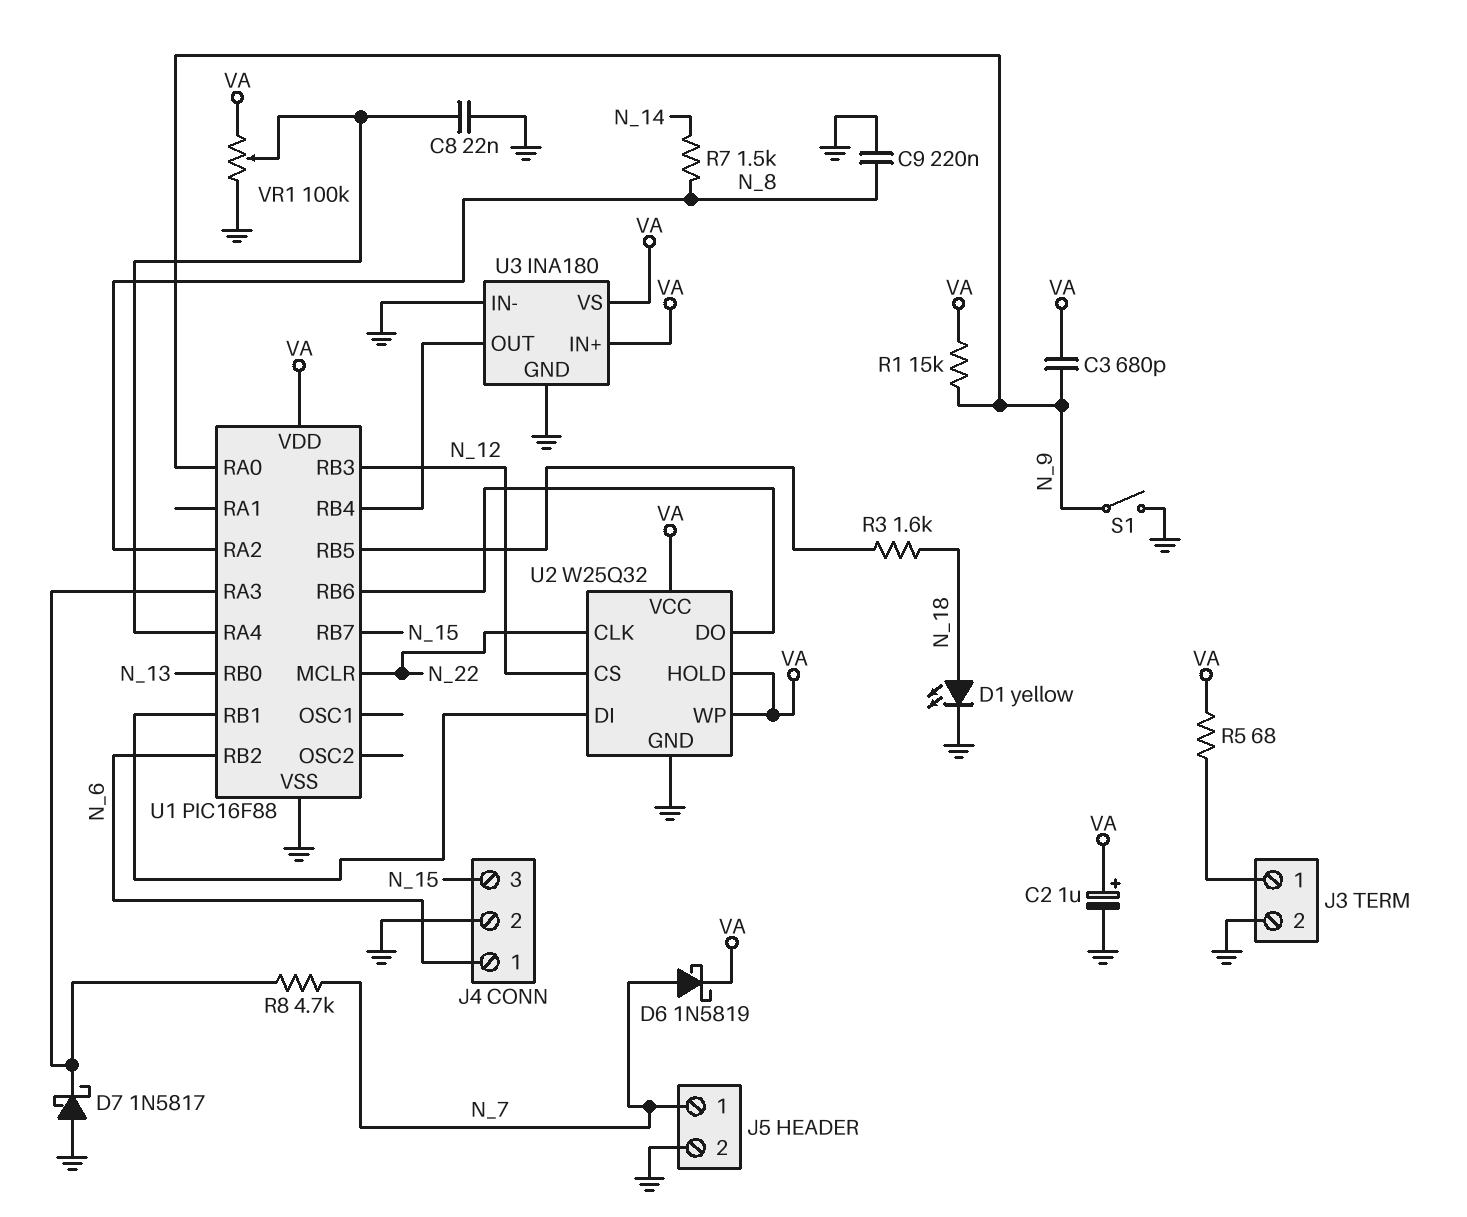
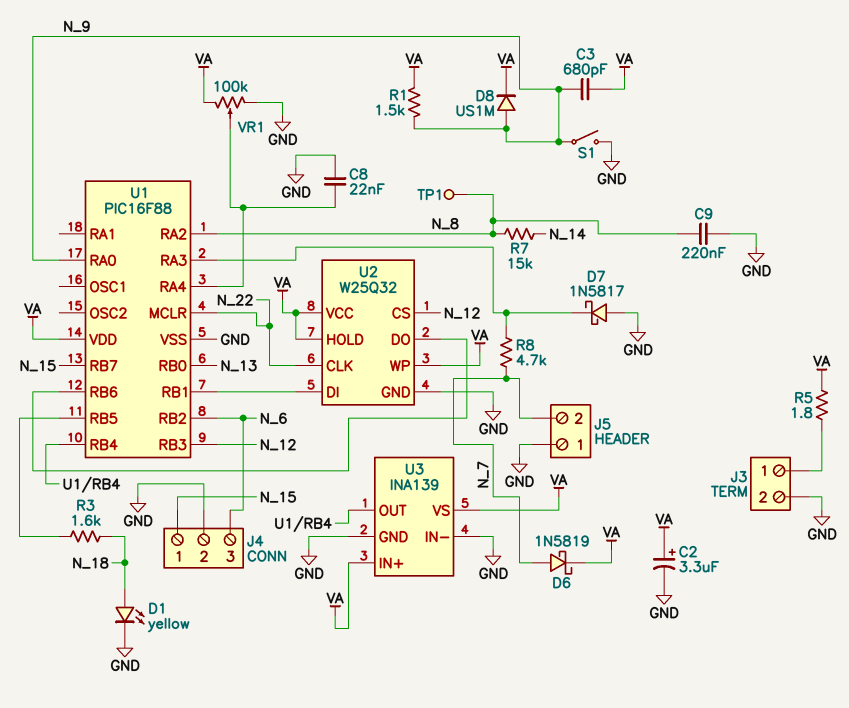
C2: 1uF (plus VA, minus GND) -> 3.3uF (plus VA, minus GND)
D8: none -> diode US1M (A N_9, K VA)
J4 pin 1: N_6 -> N_15
J4 pin 3: N_15 -> N_6
J5 pin 1: N_7 -> GND
J5 pin 2: GND -> N_7
R1: 15k (N_9, VA) -> 1.5k (N_9, VA)
R5: 68 (J3/1, VA) -> 1.8 (J3/1, VA)
R7: 1.5k (N_8, N_14) -> 15k (N_8, N_14)
TP1: none -> test point (N_8)
U3: INA180 -> INA139

